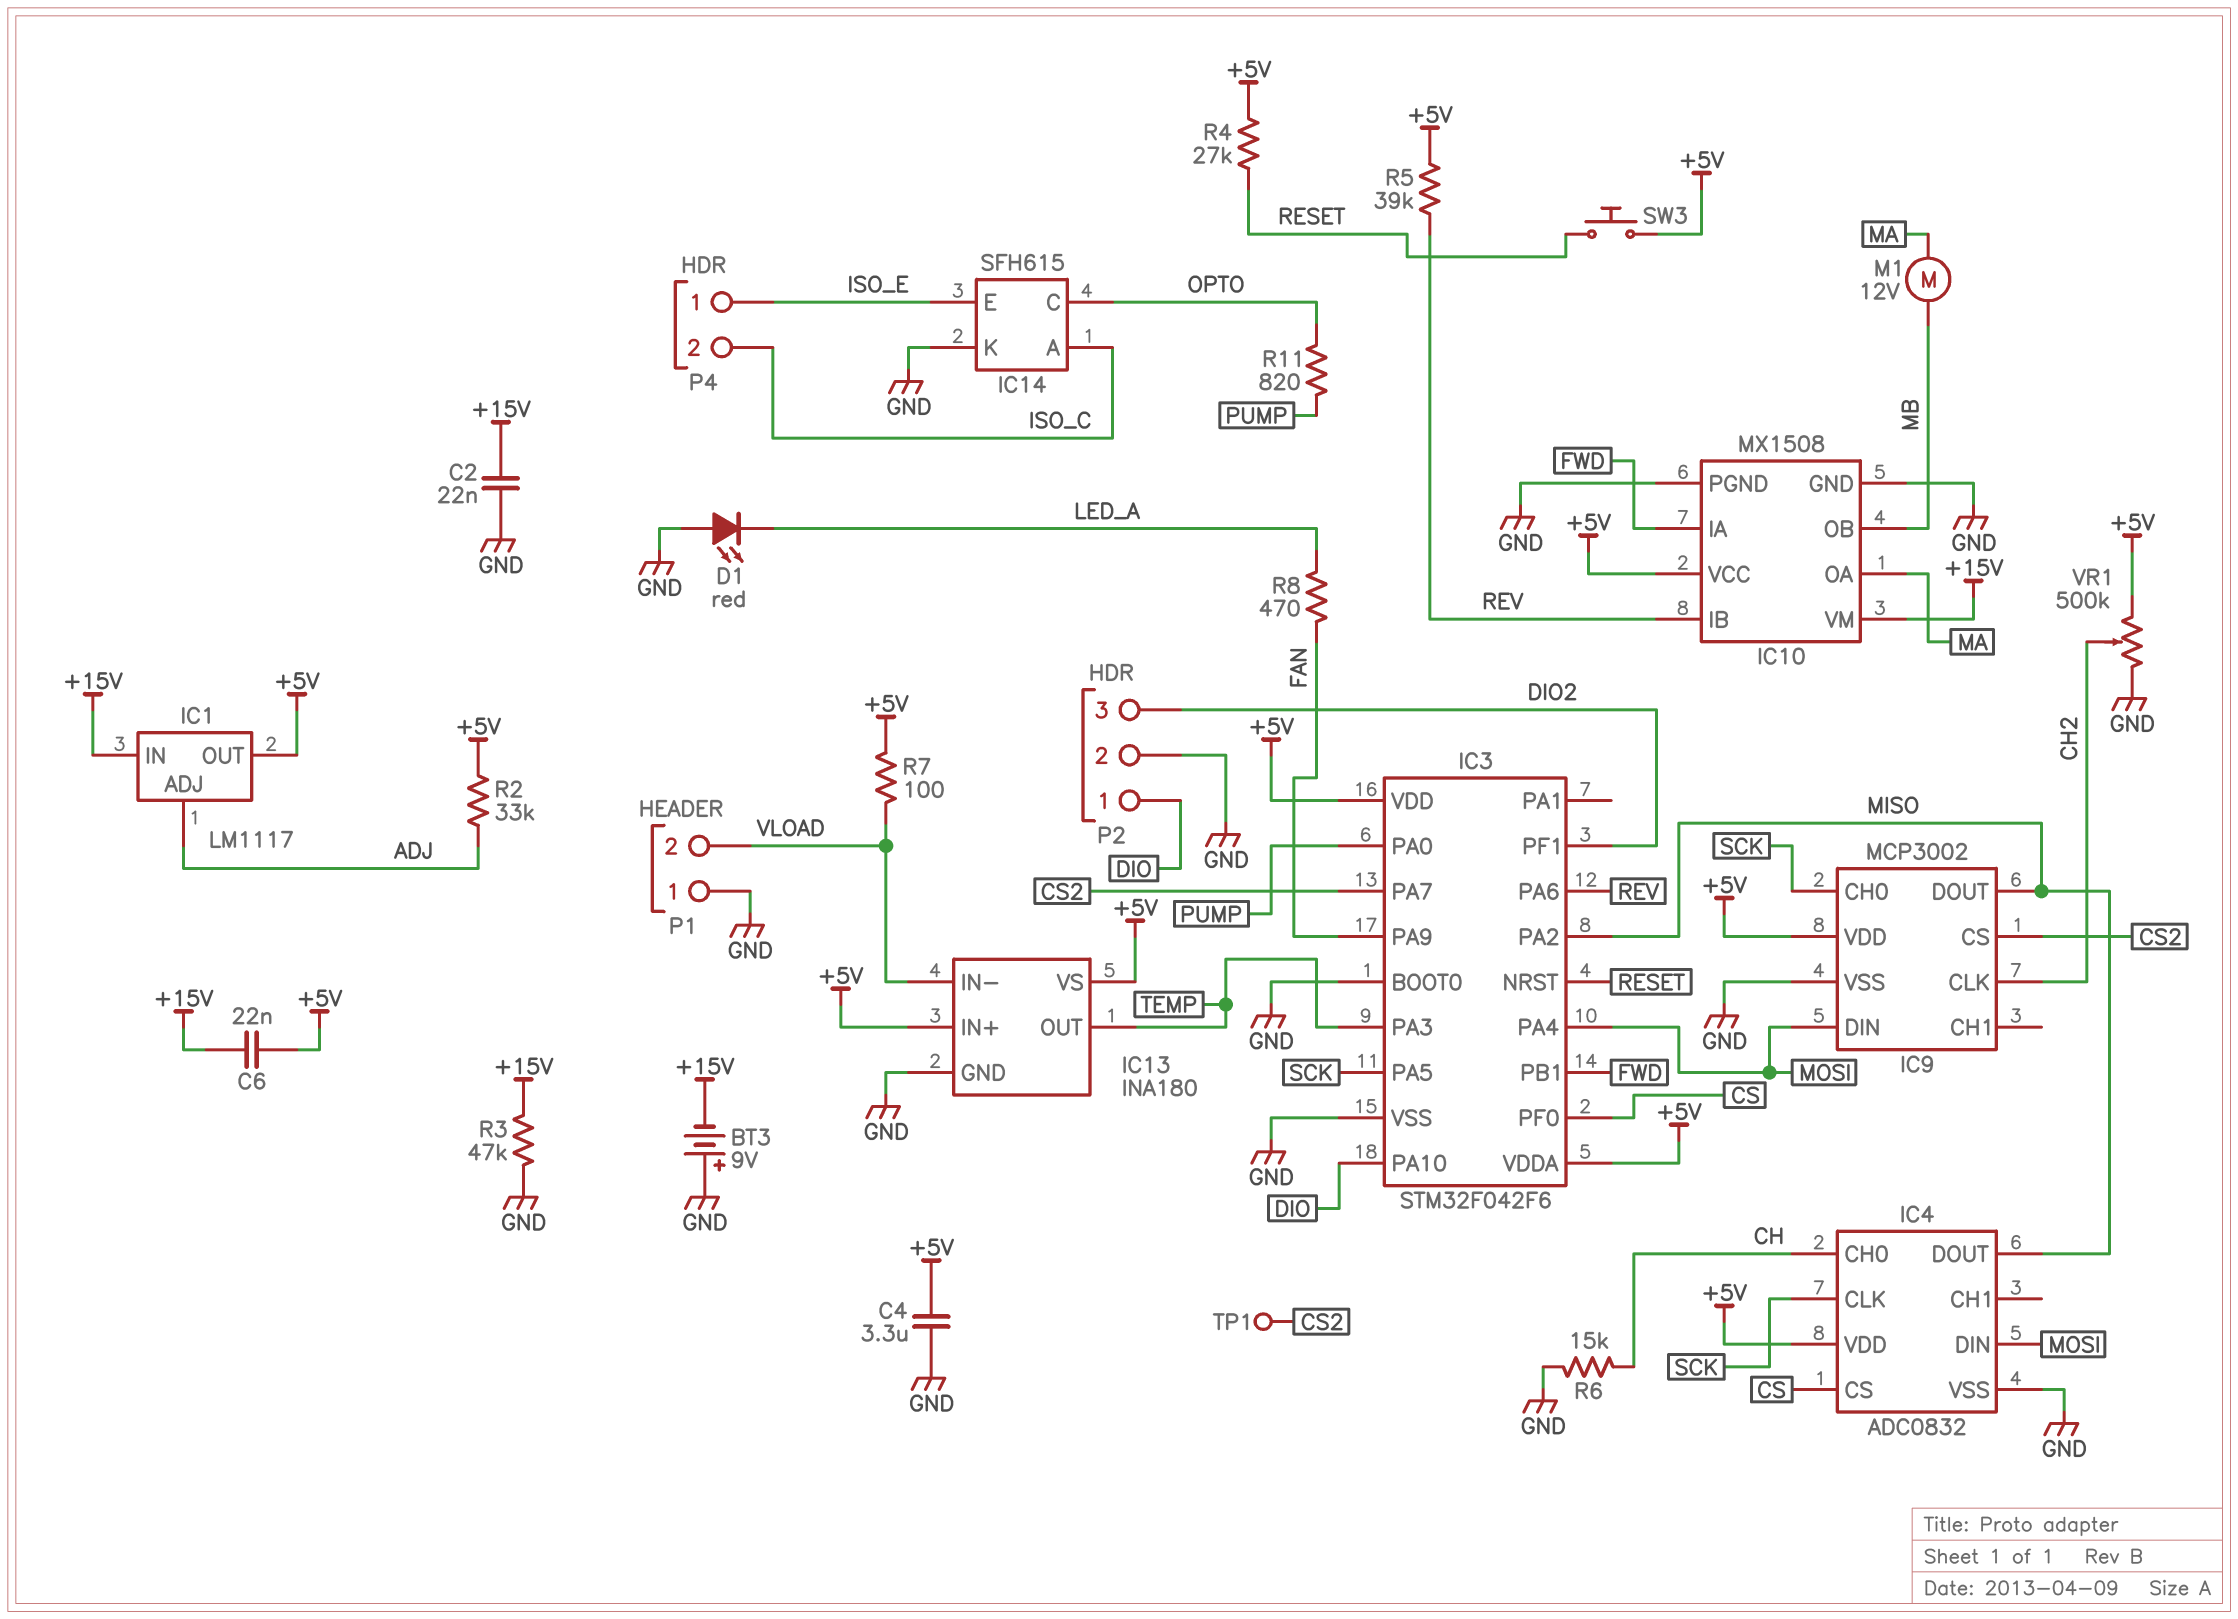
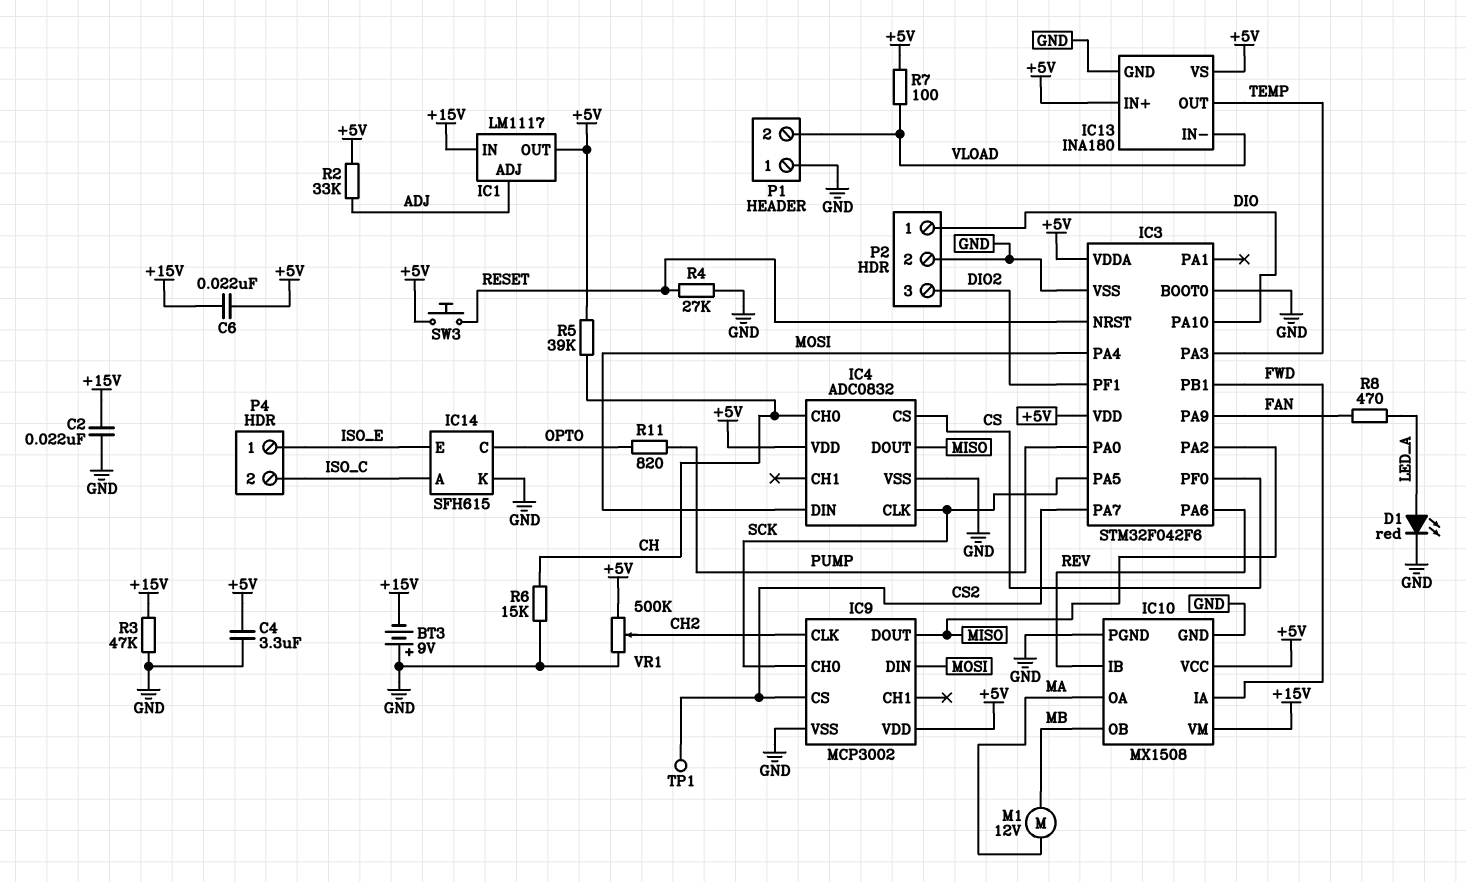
D1: LED red (A GND, K LED_A) -> LED red (A LED_A, K GND)
R4: 27k (+5V, RESET) -> 27k (GND, RESET)
R5: 39k (+5V, REV) -> 39k (+5V, CH)

